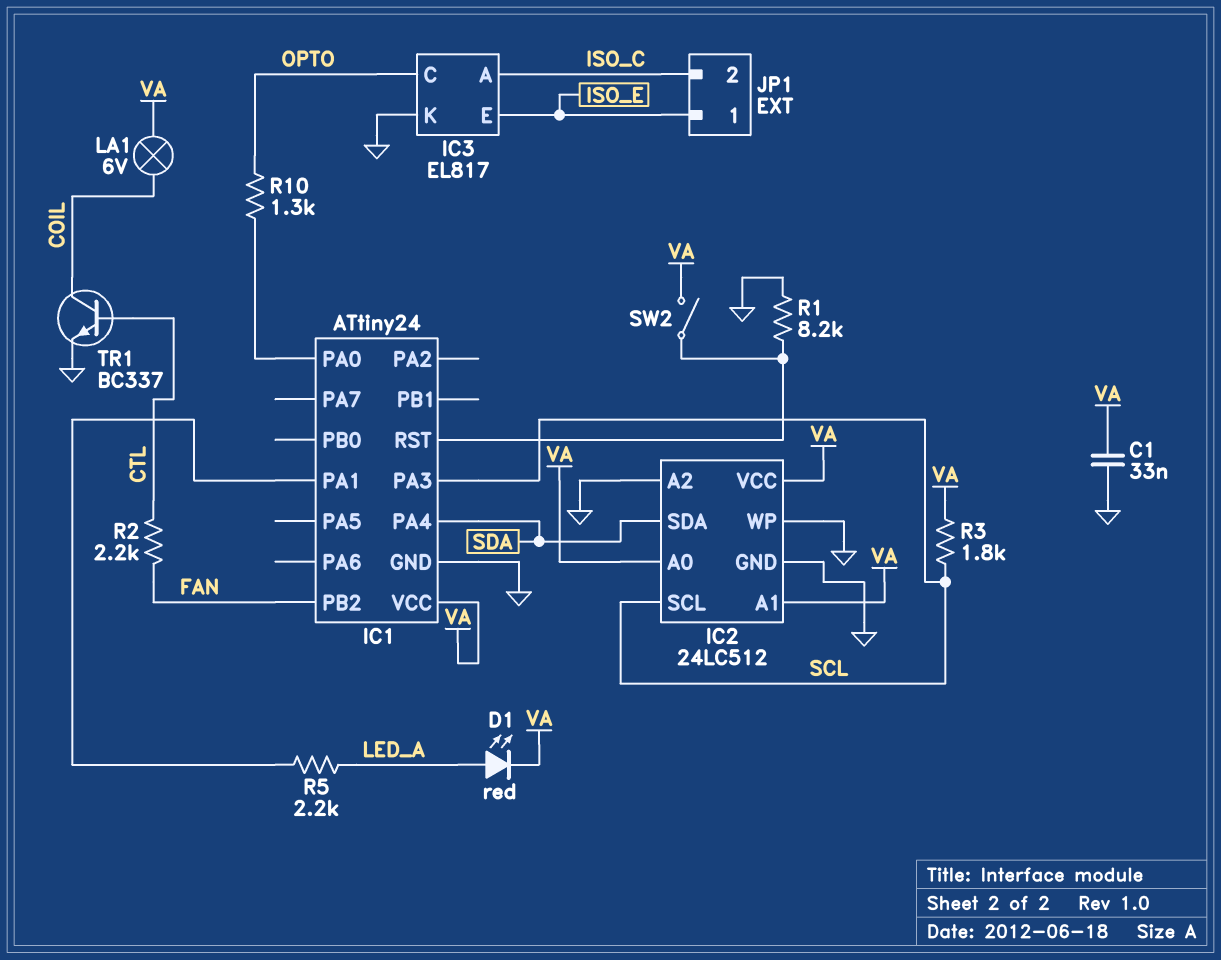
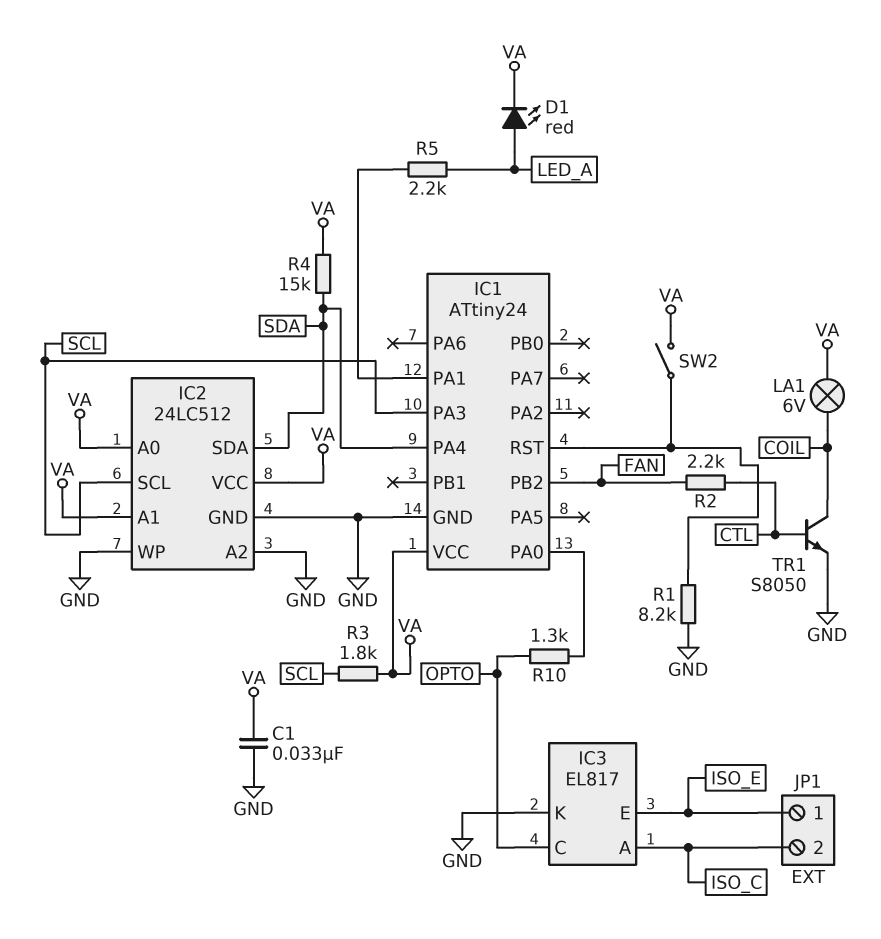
R4: none -> 15k (SDA, VA)
TR1: NPN BC337 (B CTL, C COIL, E GND) -> NPN S8050 (B CTL, C COIL, E GND)

